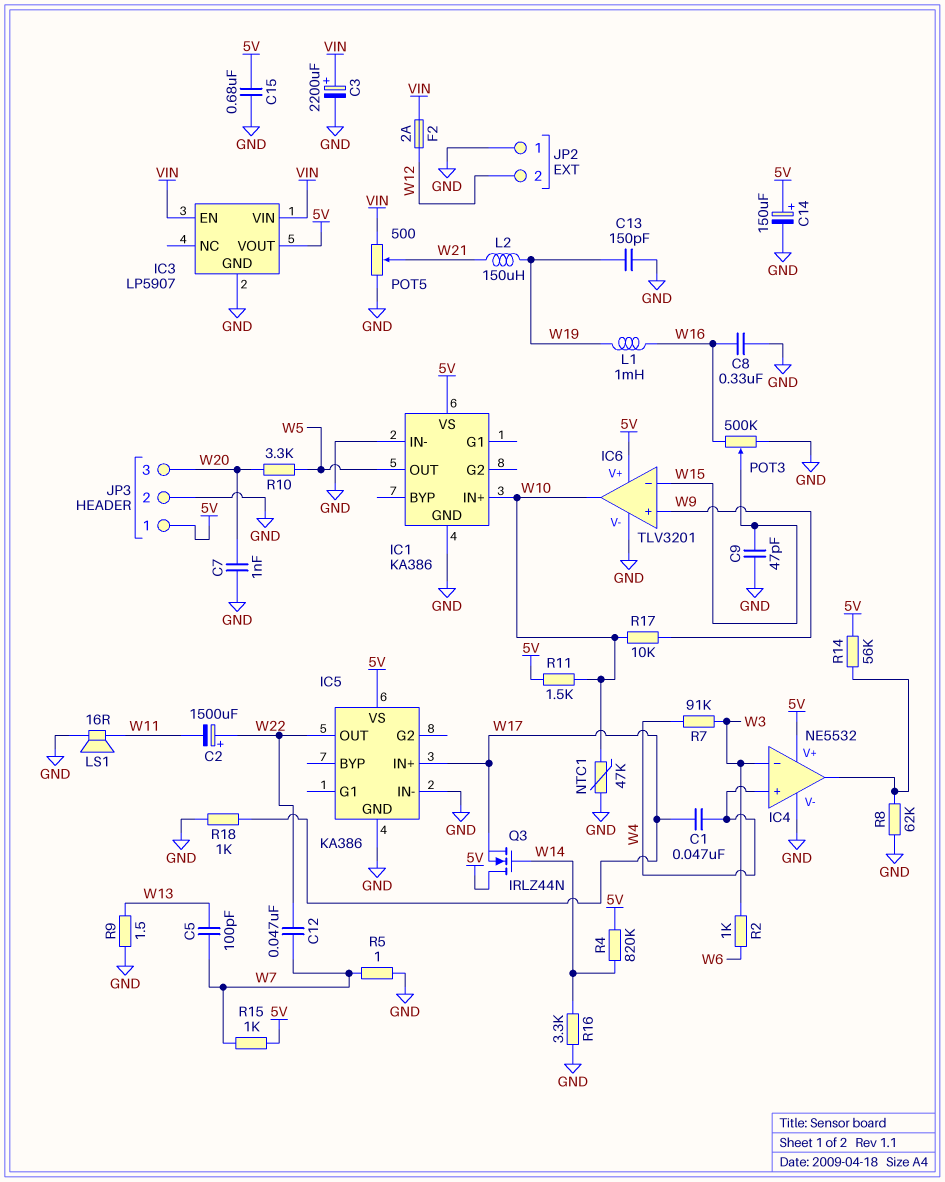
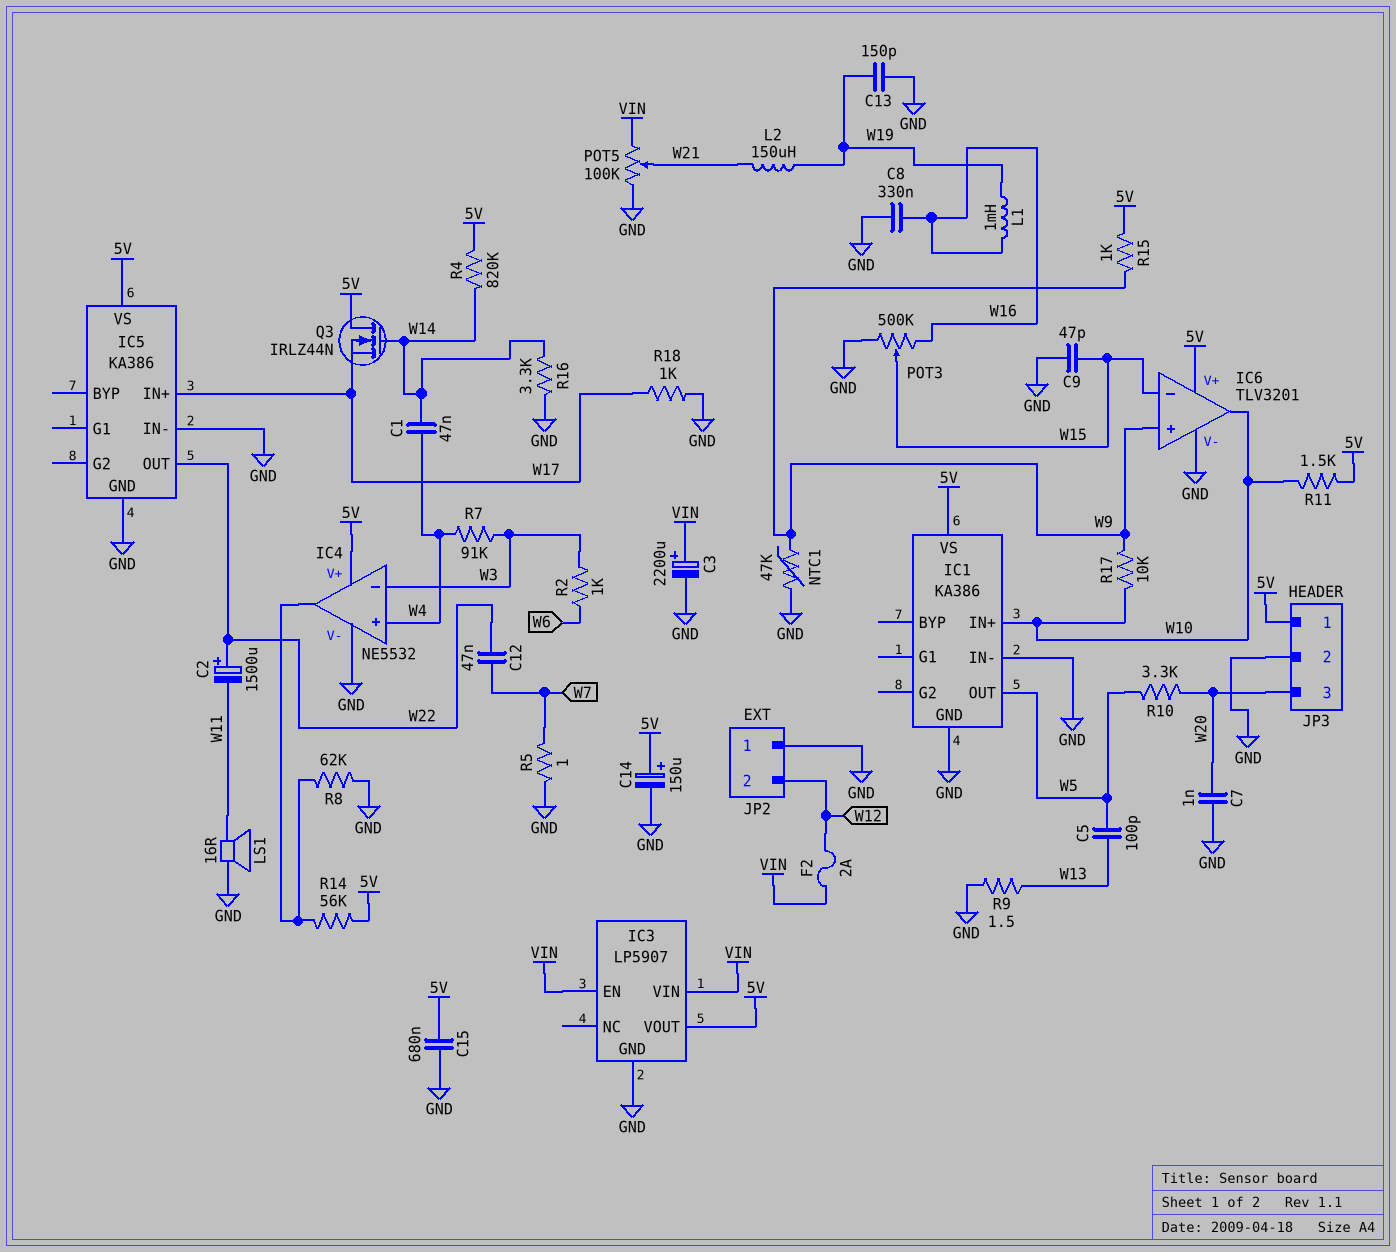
C1: 47nF (W4, W17) -> 47nF (W4, W14)
C5: 100pF (W7, W13) -> 100pF (W5, W13)
NTC1: 47k (GND, W10) -> 47k (GND, W9)
POT5: 500 (GND, VIN, wiper W21) -> 100k (GND, VIN, wiper W21)
R15: 1k (5V, W7) -> 1k (5V, W9)

